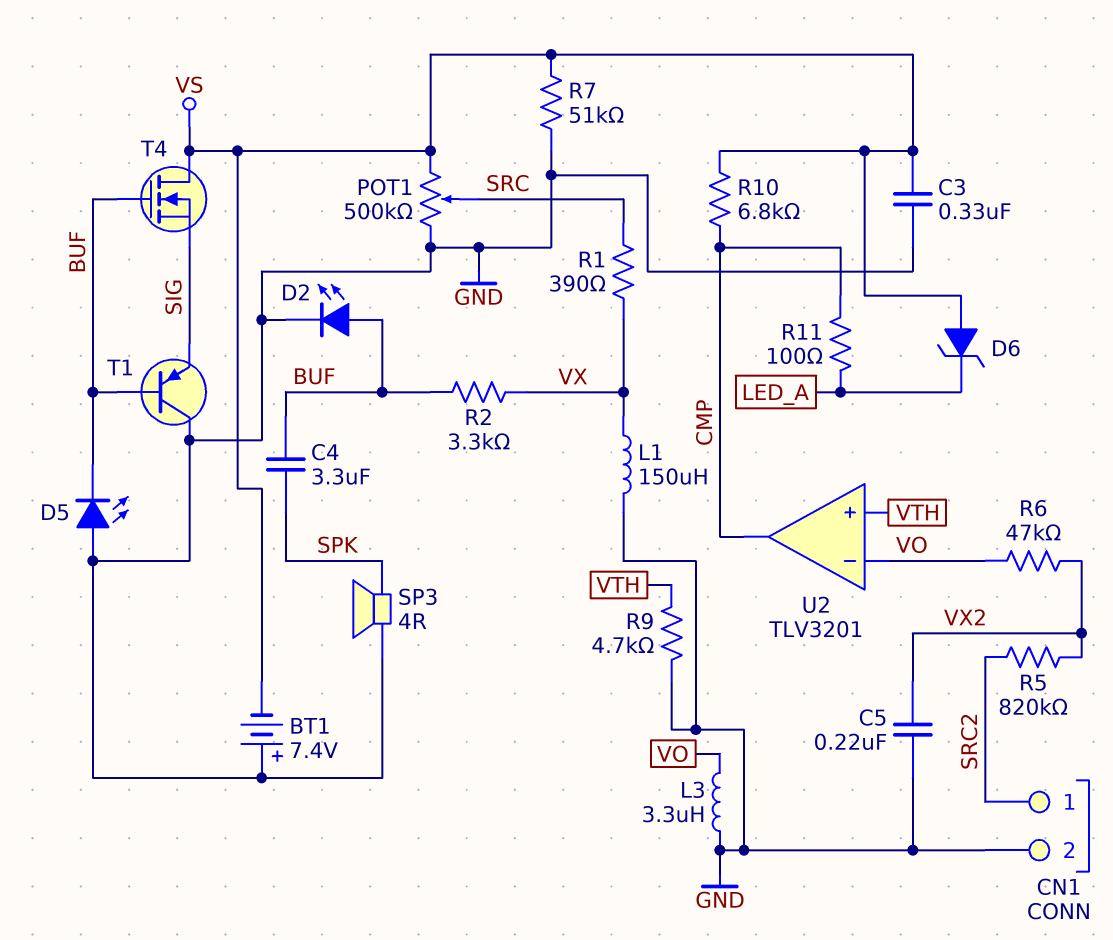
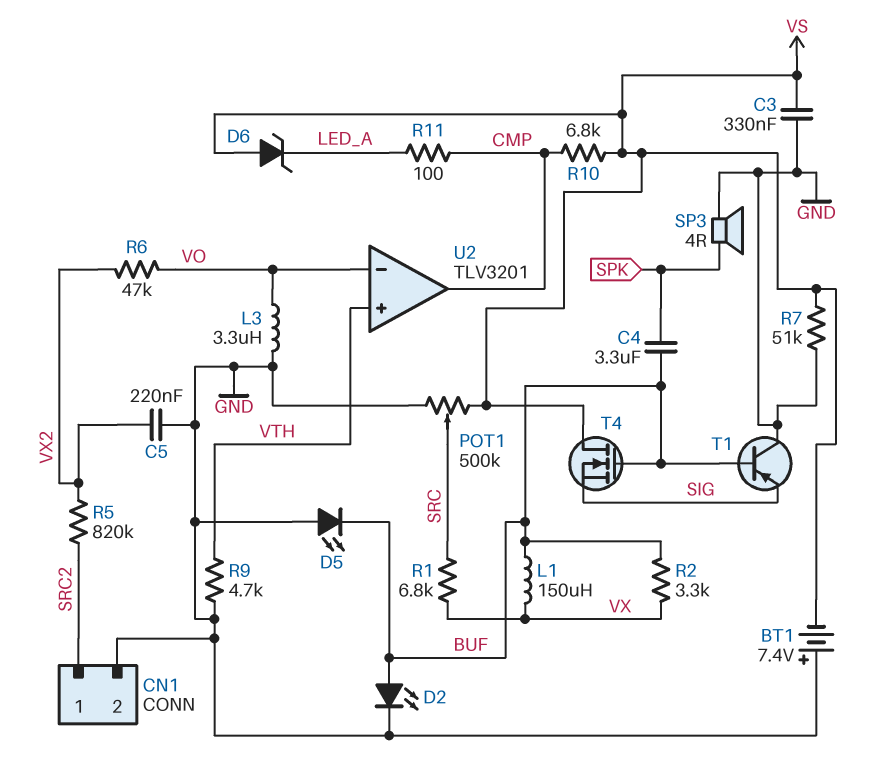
L1: 150uH (GND, VX) -> 150uH (BUF, VX)
R1: 390 (SRC, VX) -> 6.8k (SRC, VX)

